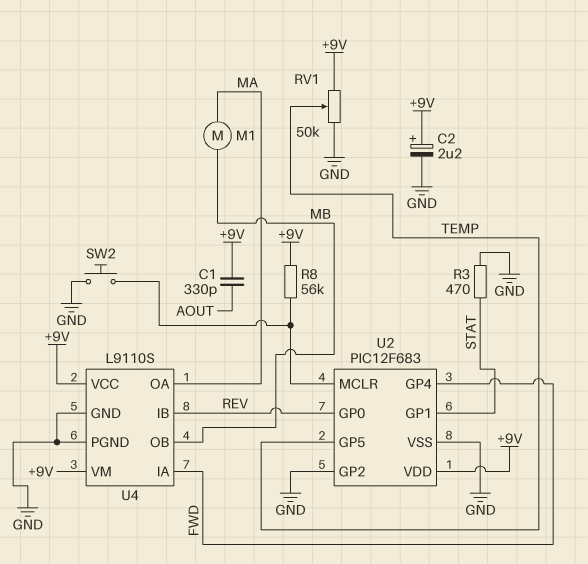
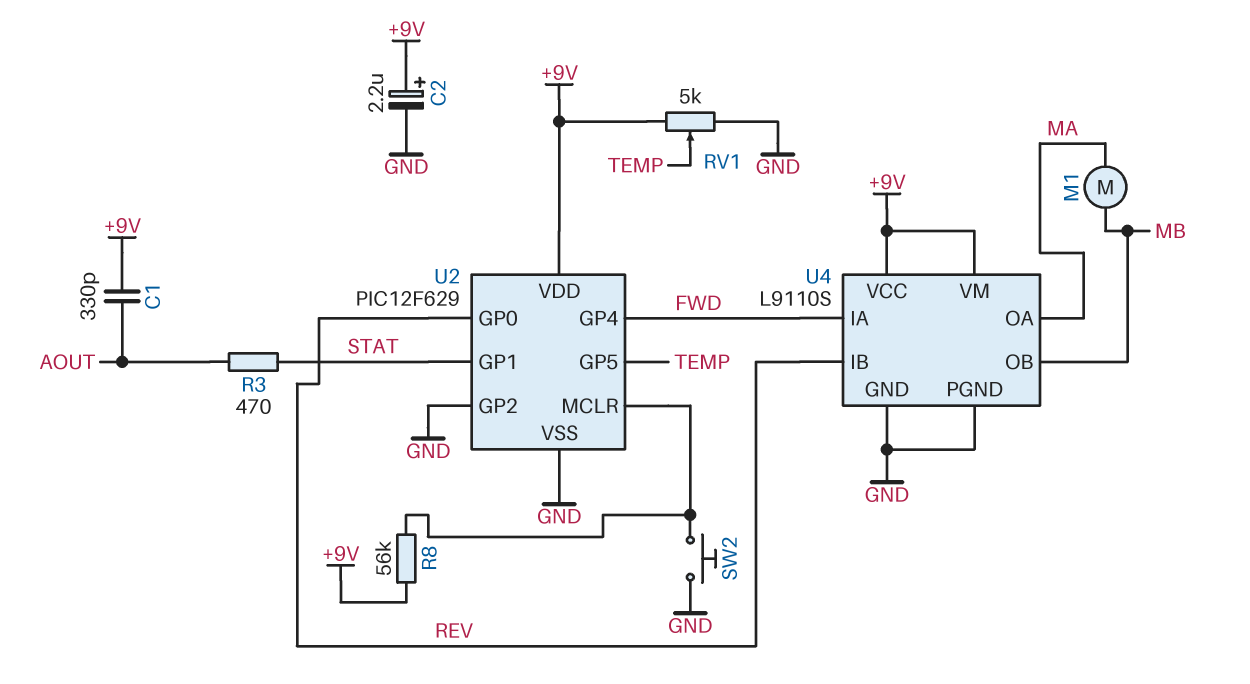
R3: 470 (GND, STAT) -> 470 (AOUT, STAT)
RV1: 50k (+9V, GND, wiper TEMP) -> 5k (+9V, GND, wiper TEMP)
U2: PIC12F683 -> PIC12F629

